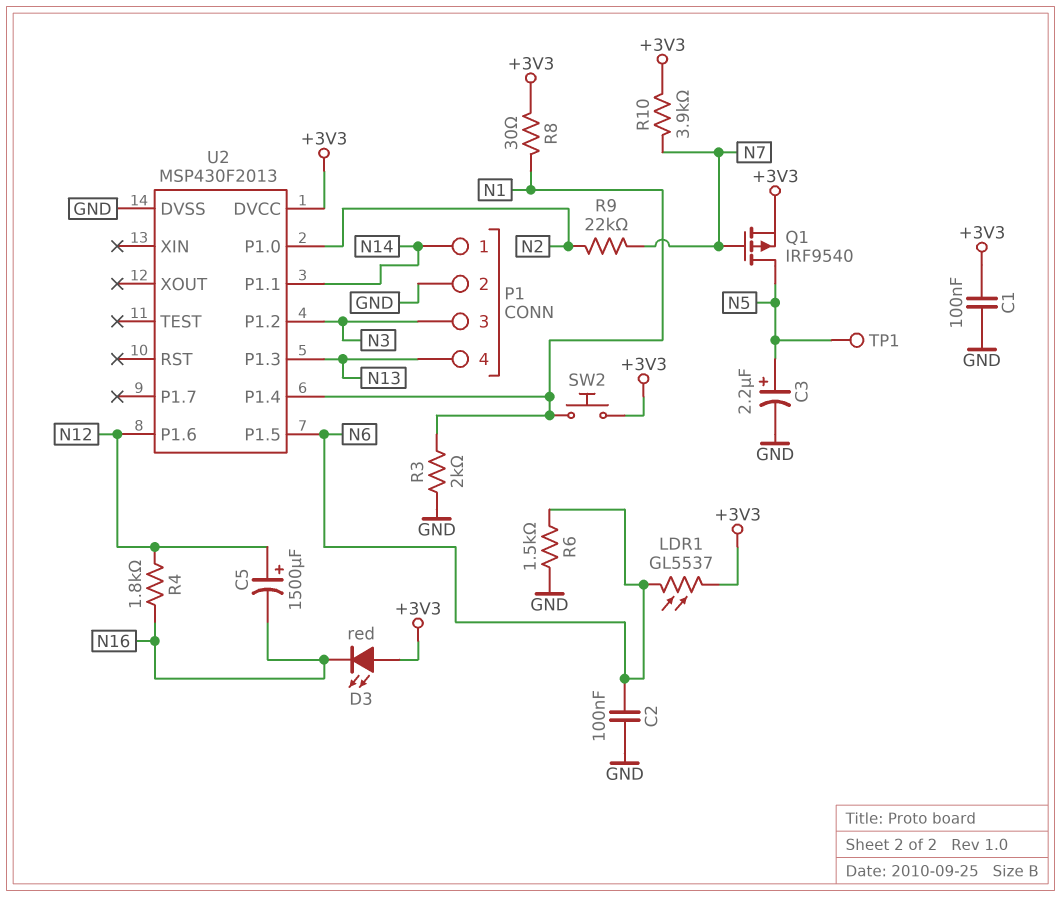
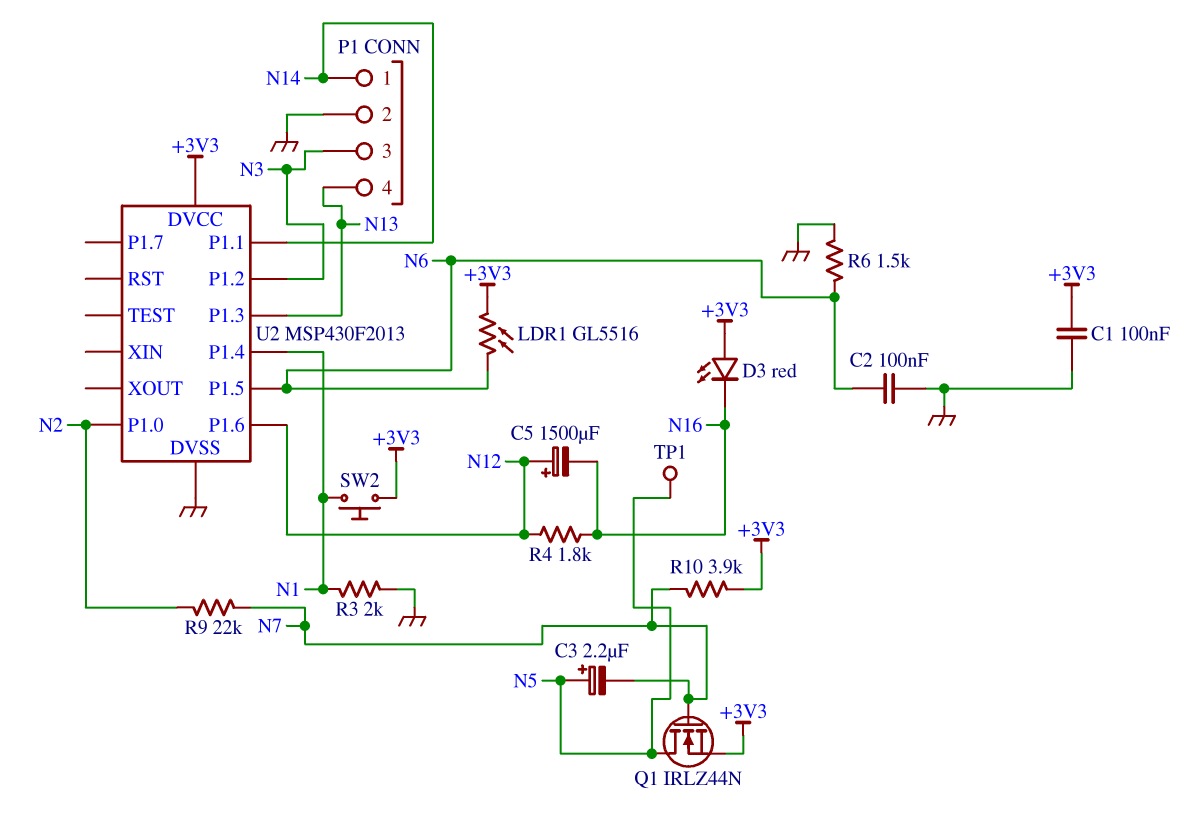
C3: 2.2uF (plus N5, minus GND) -> 2.2uF (plus N5, minus N7)
LDR1: GL5537 (+3V3, N6) -> GL5516 (+3V3, N6)
Q1: PMOS IRF9540 (G N7, D N5, S +3V3) -> NMOS IRLZ44N (G N7, D N5, S +3V3)
R8: 30 (+3V3, N1) -> none

